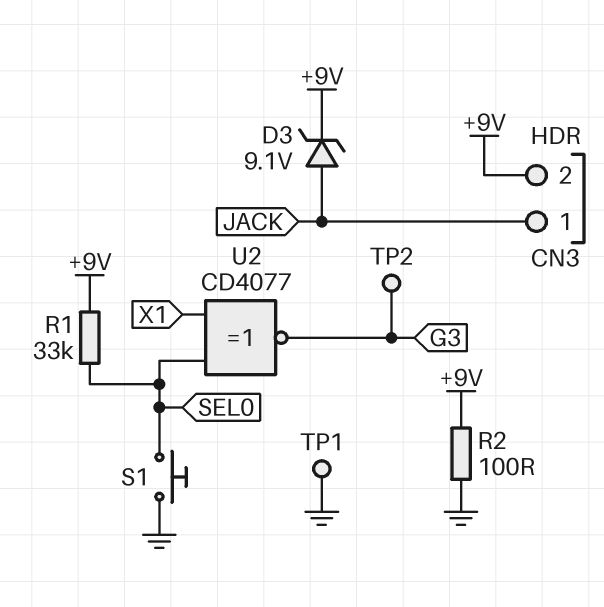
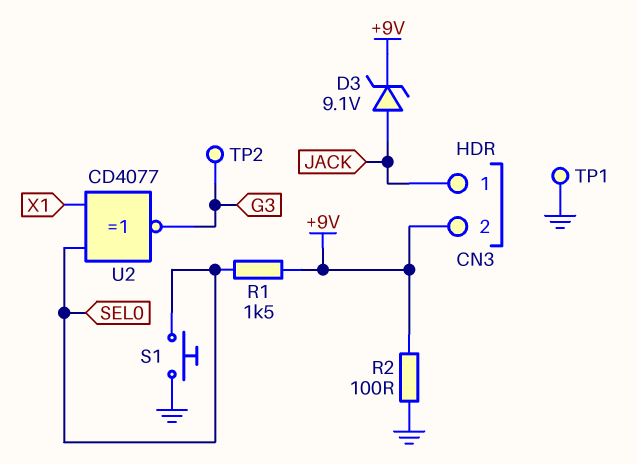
R1: 33k (+9V, SEL0) -> 1.5k (+9V, SEL0)

